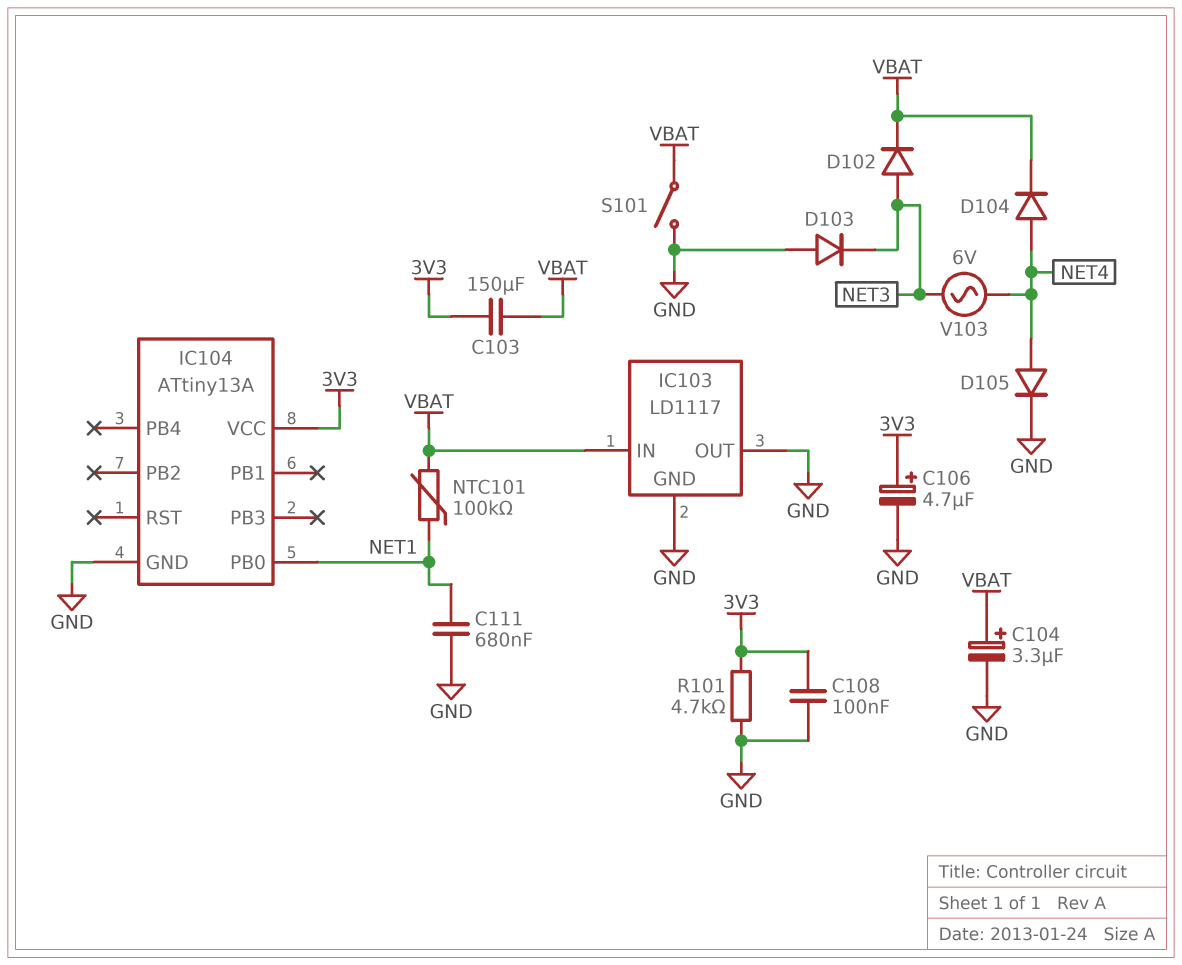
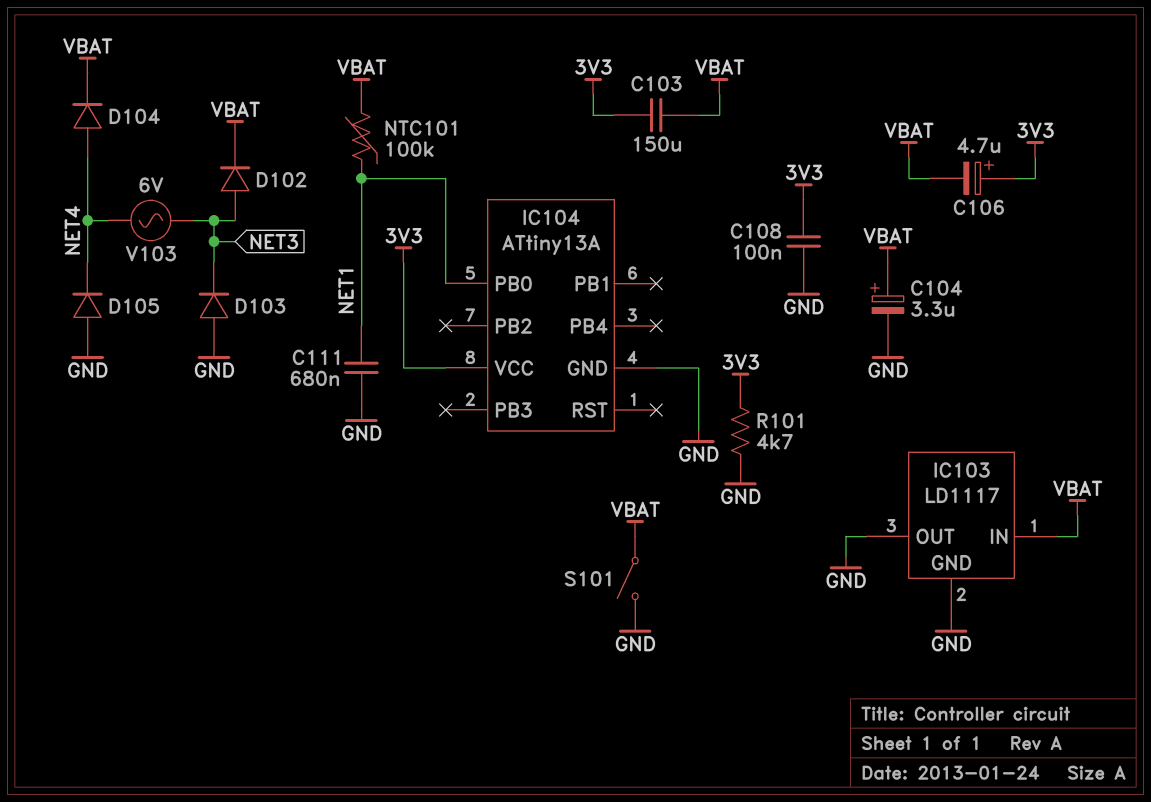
C106: 4.7uF (plus 3V3, minus GND) -> 4.7uF (plus 3V3, minus VBAT)
D105: diode (A NET4, K GND) -> diode (A GND, K NET4)

